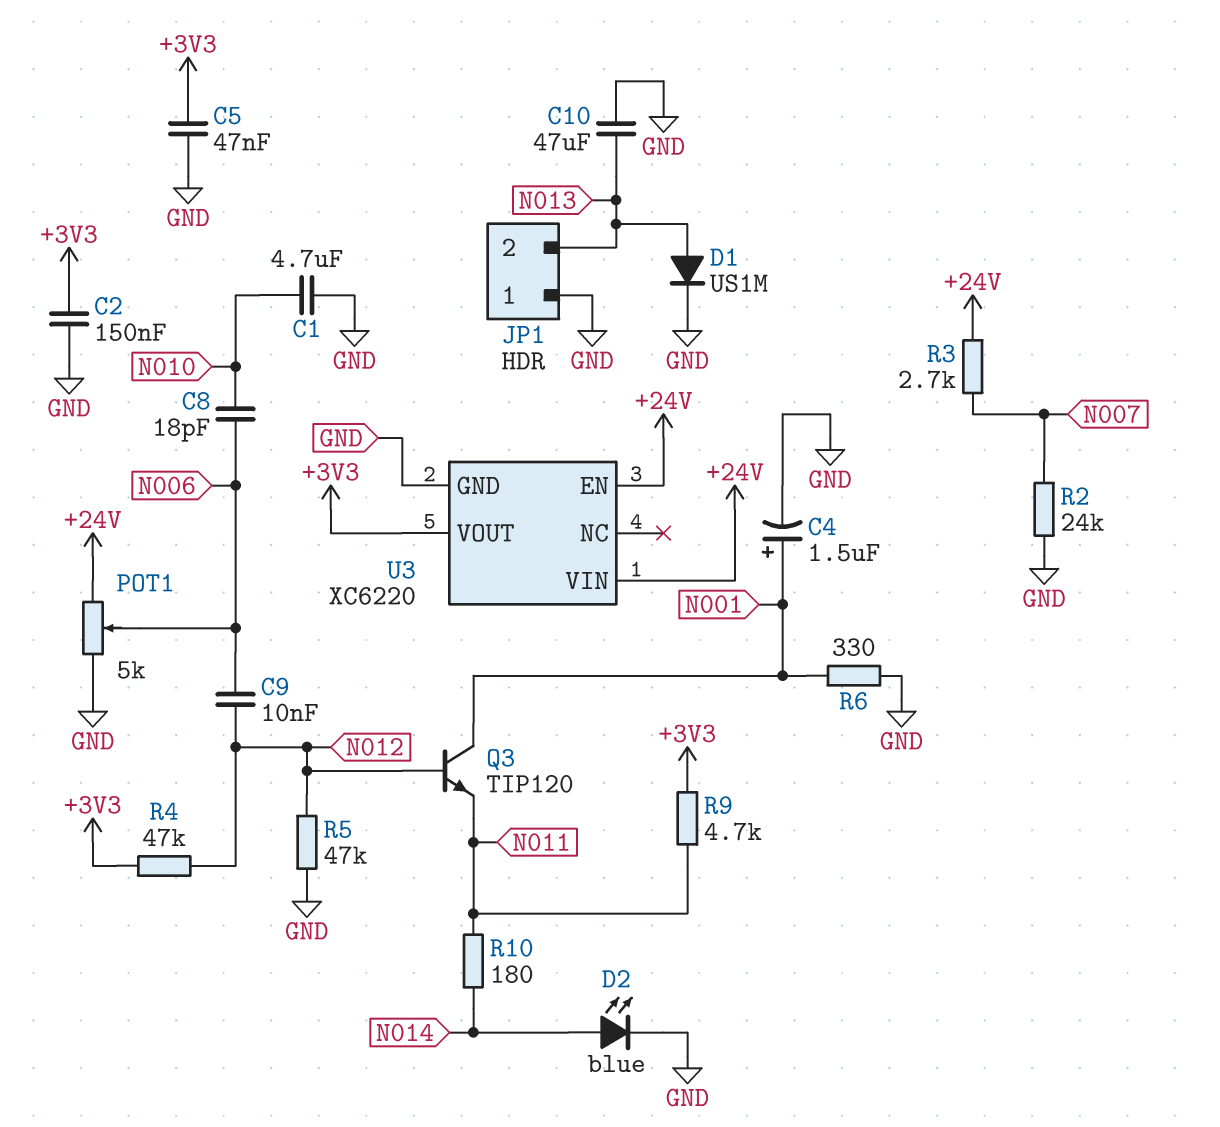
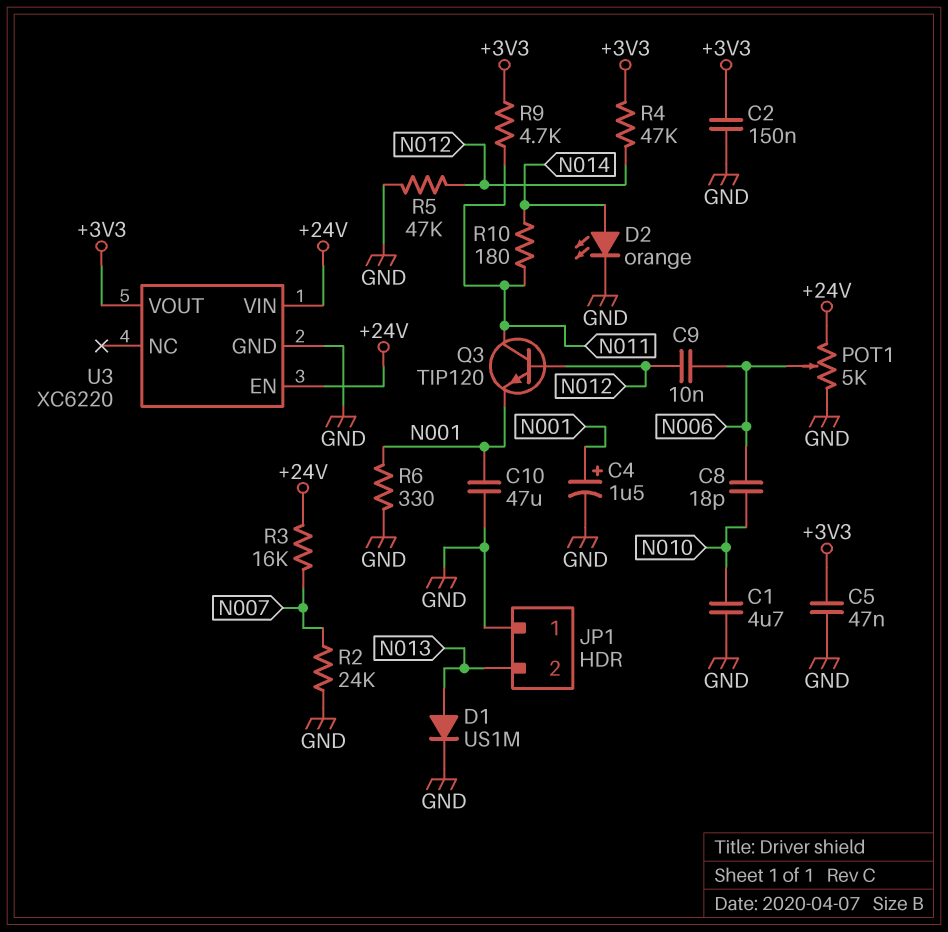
C10: 47uF (GND, N013) -> 47uF (GND, N001)
D2: LED blue (A N014, K GND) -> LED orange (A N014, K GND)
Q3: NPN TIP120 (B N012, C N001, E N011) -> NPN TIP120 (B N012, C N011, E N001)
R3: 2.7k (+24V, N007) -> 16k (+24V, N007)

